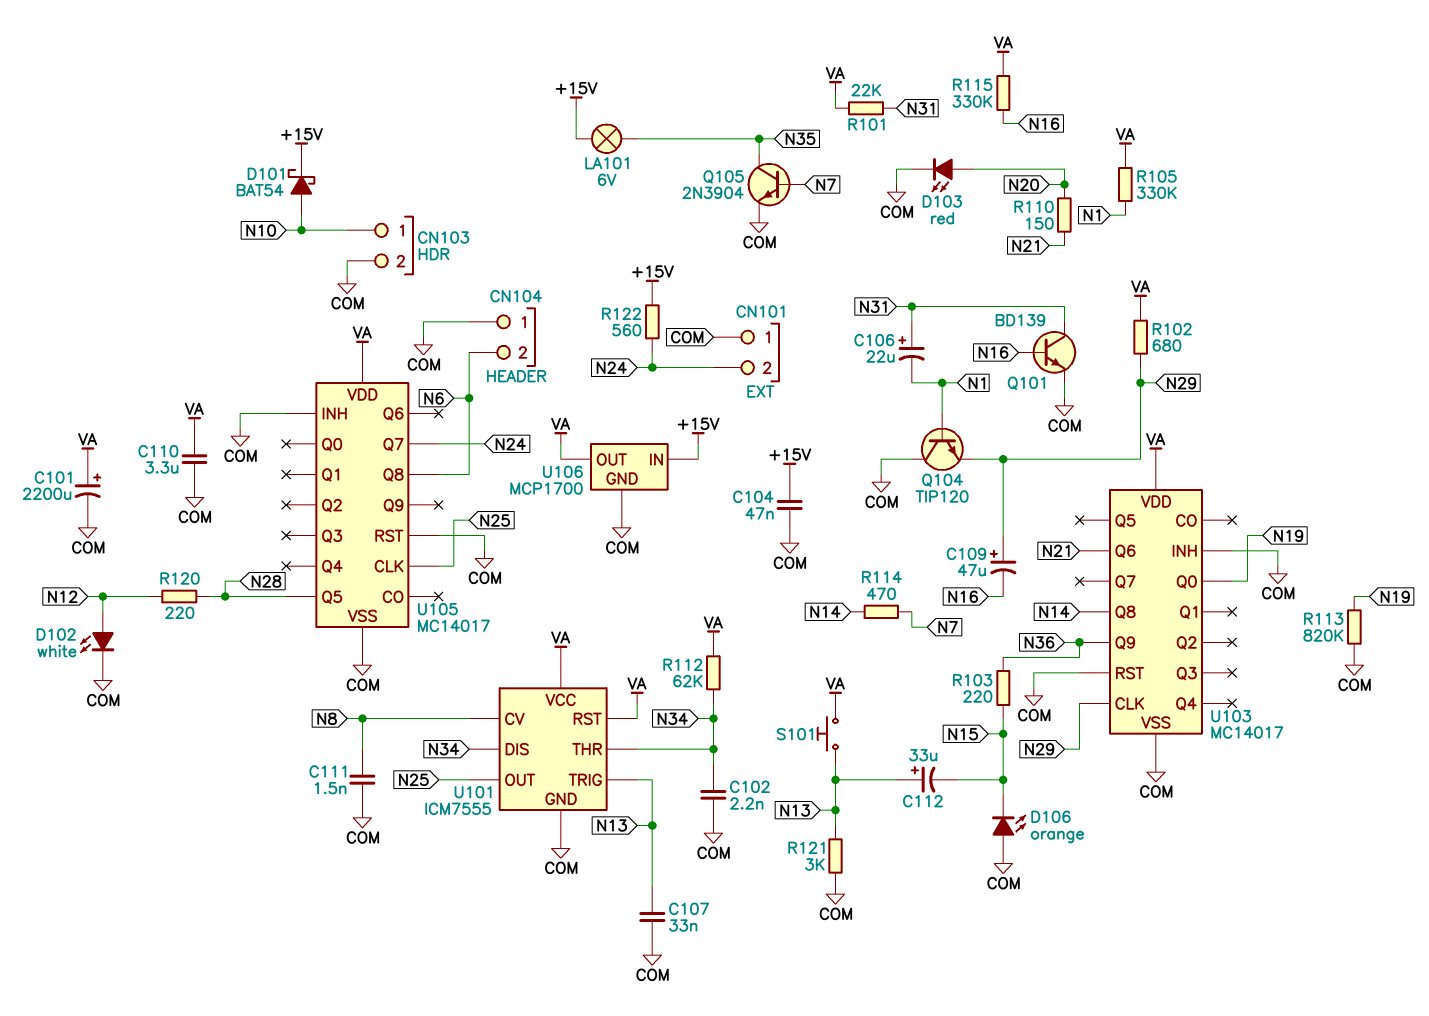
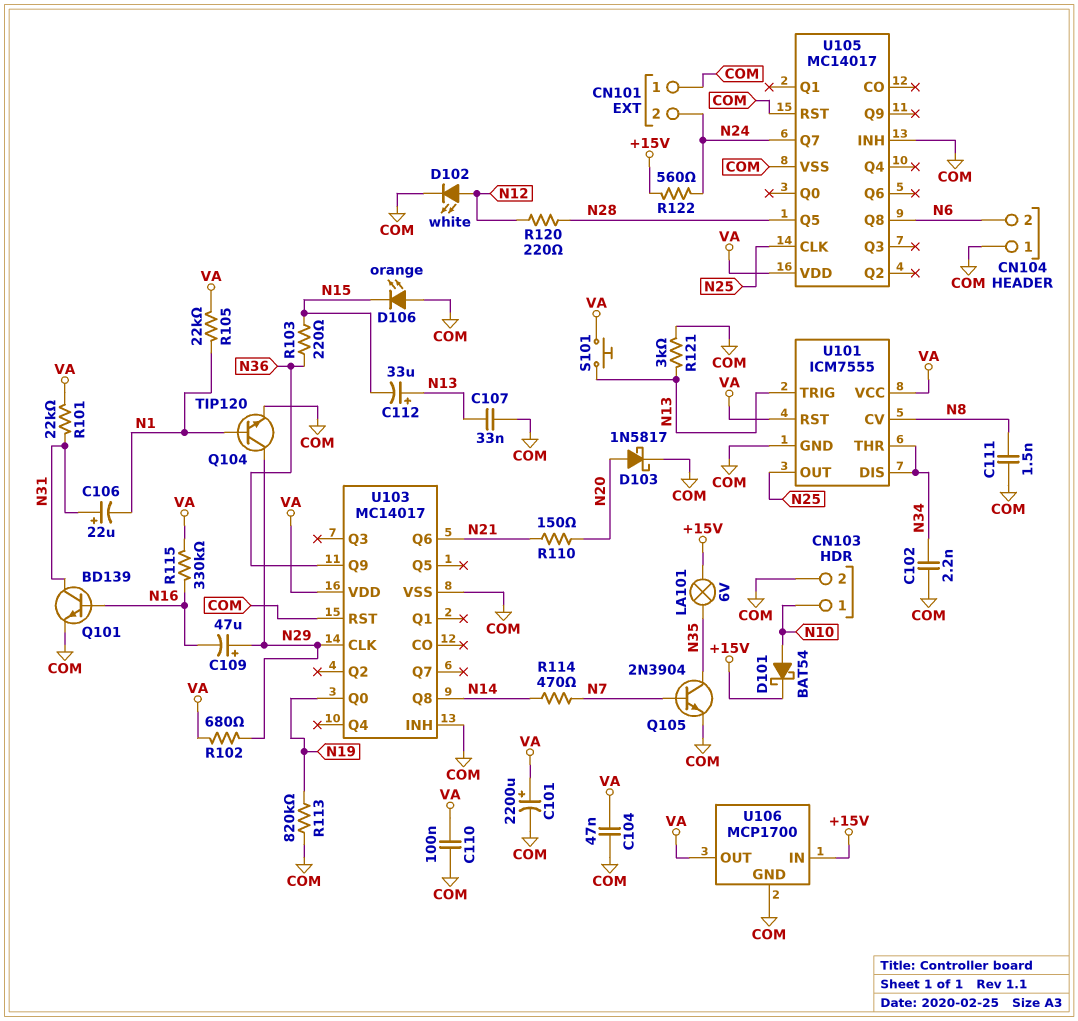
C104: 47nF (+15V, COM) -> 47nF (COM, VA)
C110: 3.3uF (COM, VA) -> 100nF (COM, VA)
D103: LED red (A N20, K COM) -> schottky 1N5817 (A N20, K COM)
Q104: NPN TIP120 (B N1, C COM, E N29) -> NPN TIP120 (B N1, C N29, E COM)
R105: 330k (N1, VA) -> 22k (N1, VA)
R112: 62k (N34, VA) -> none

